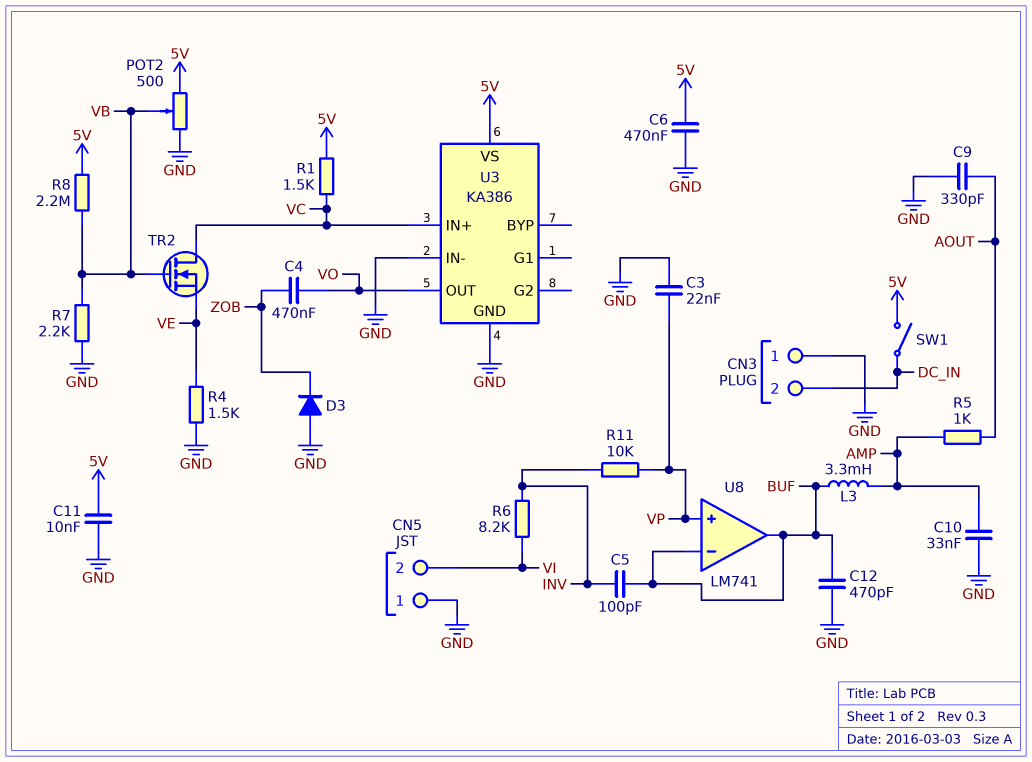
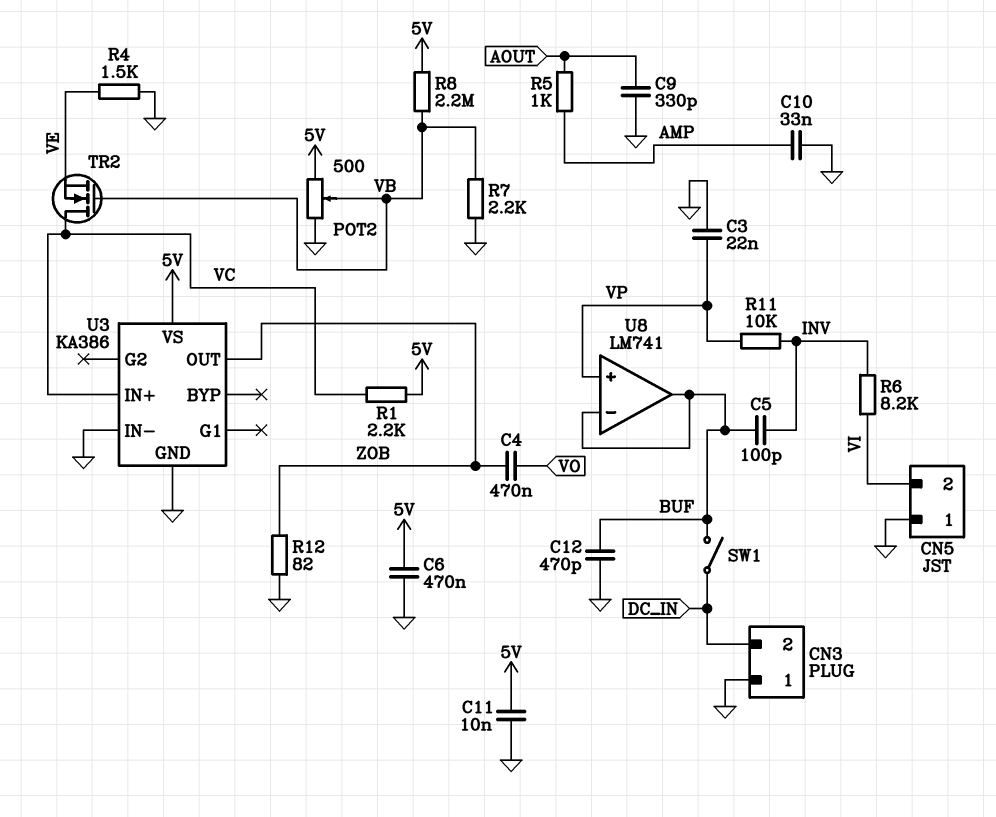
D3: diode (A GND, K ZOB) -> none
L3: 3.3mH (AMP, BUF) -> none
R1: 1.5k (5V, VC) -> 2.2k (5V, VC)
R12: none -> 82 (GND, ZOB)
SW1: switch (5V, DC_IN) -> switch (BUF, DC_IN)
U3 pin OUT: VO -> ZOB

